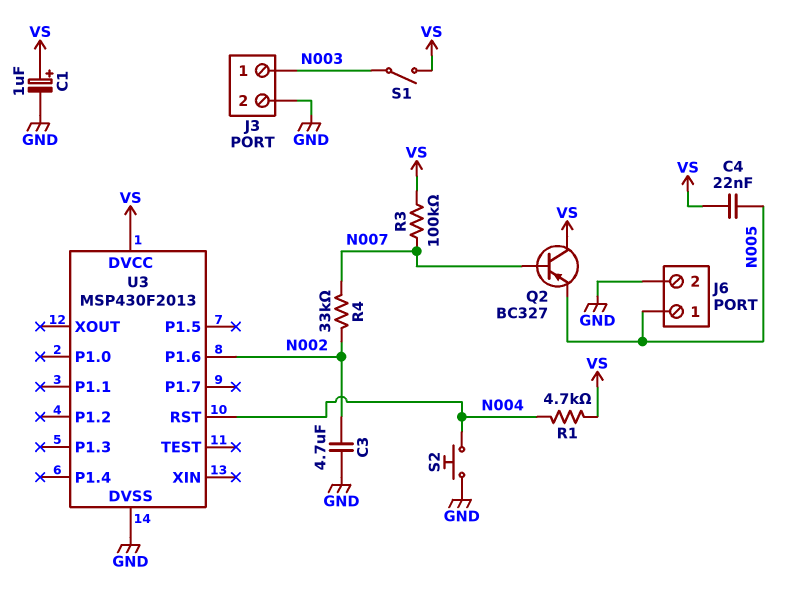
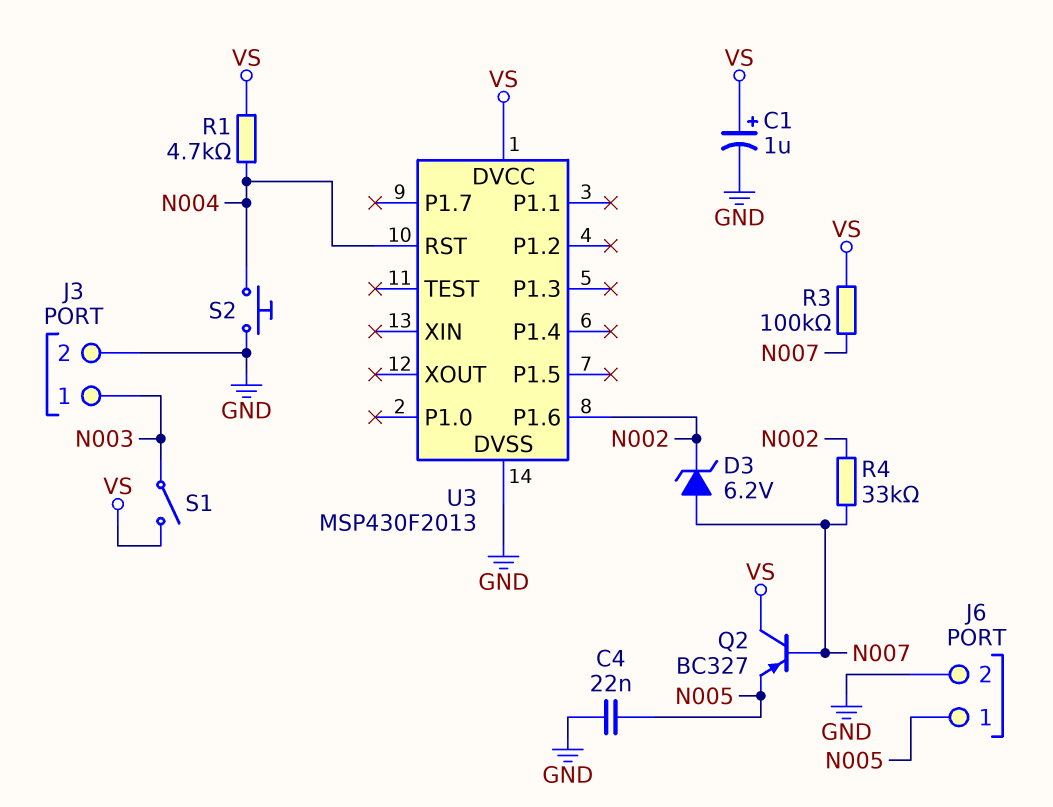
C3: 4.7uF (GND, N002) -> none
C4: 22nF (N005, VS) -> 22nF (GND, N005)
D3: none -> zener 6.2V (A N007, K N002)

